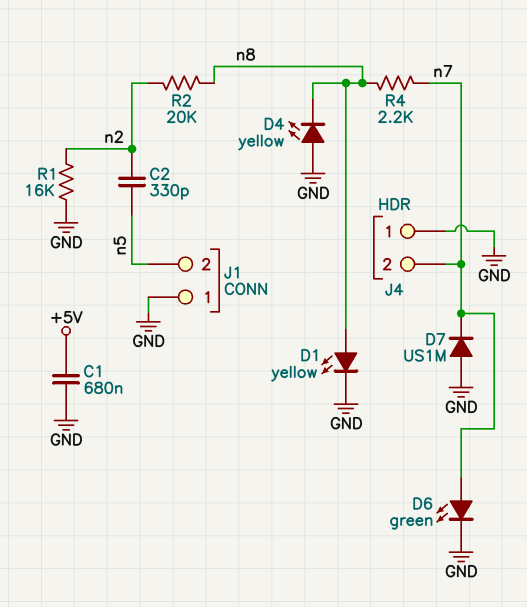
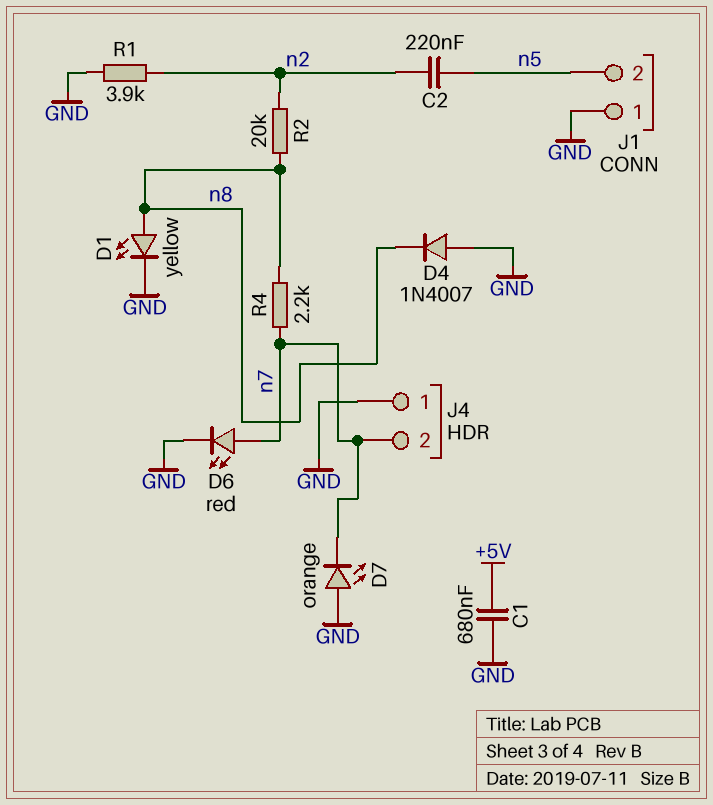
C2: 330pF (n2, n5) -> 220nF (n2, n5)
D4: LED yellow (A GND, K n8) -> diode 1N4007 (A GND, K n8)
D6: LED green (A n7, K GND) -> LED red (A n7, K GND)
D7: diode US1M (A GND, K n7) -> LED orange (A GND, K n7)
R1: 16k (GND, n2) -> 3.9k (GND, n2)

